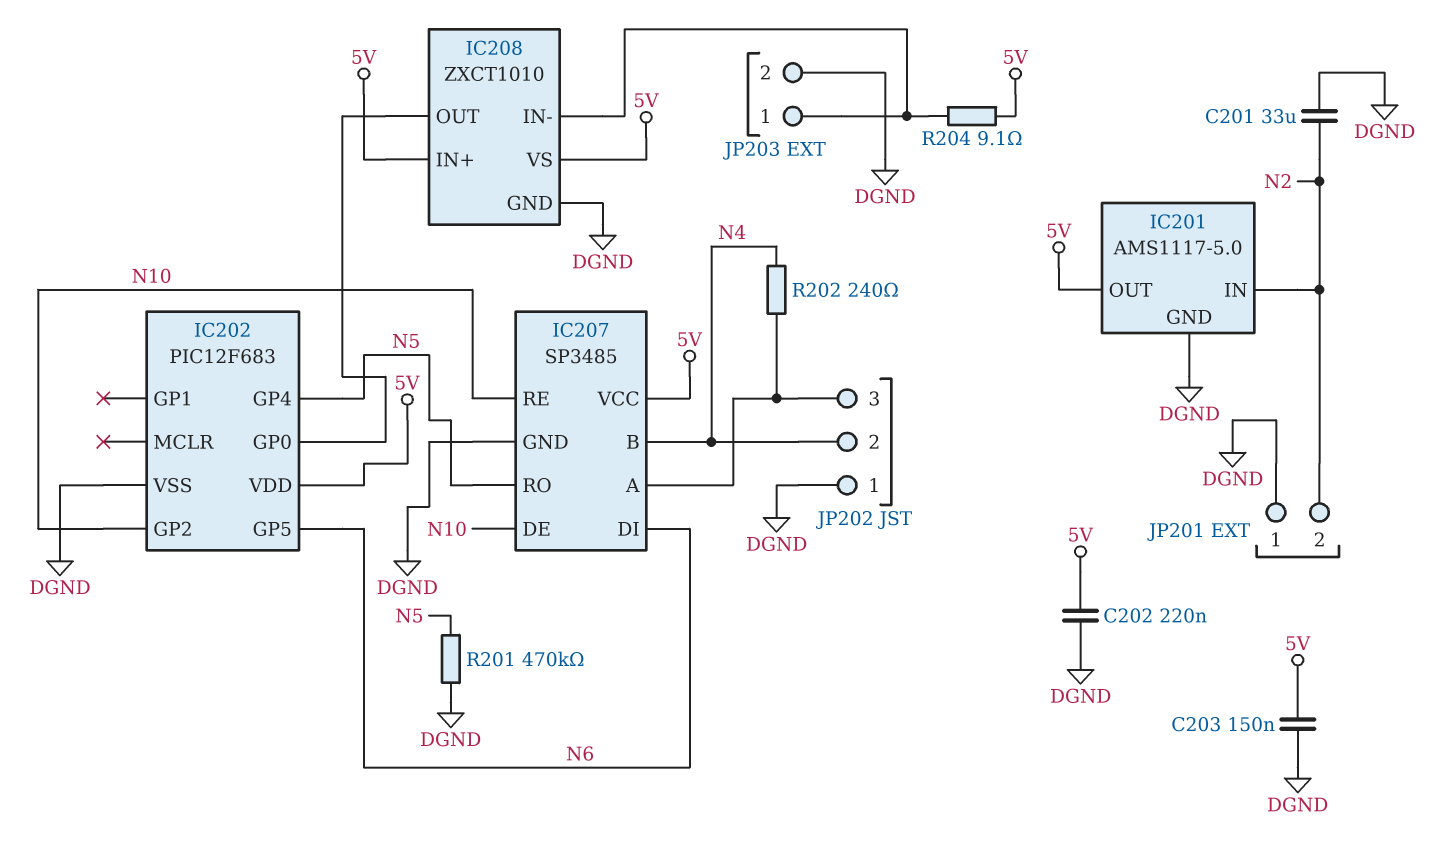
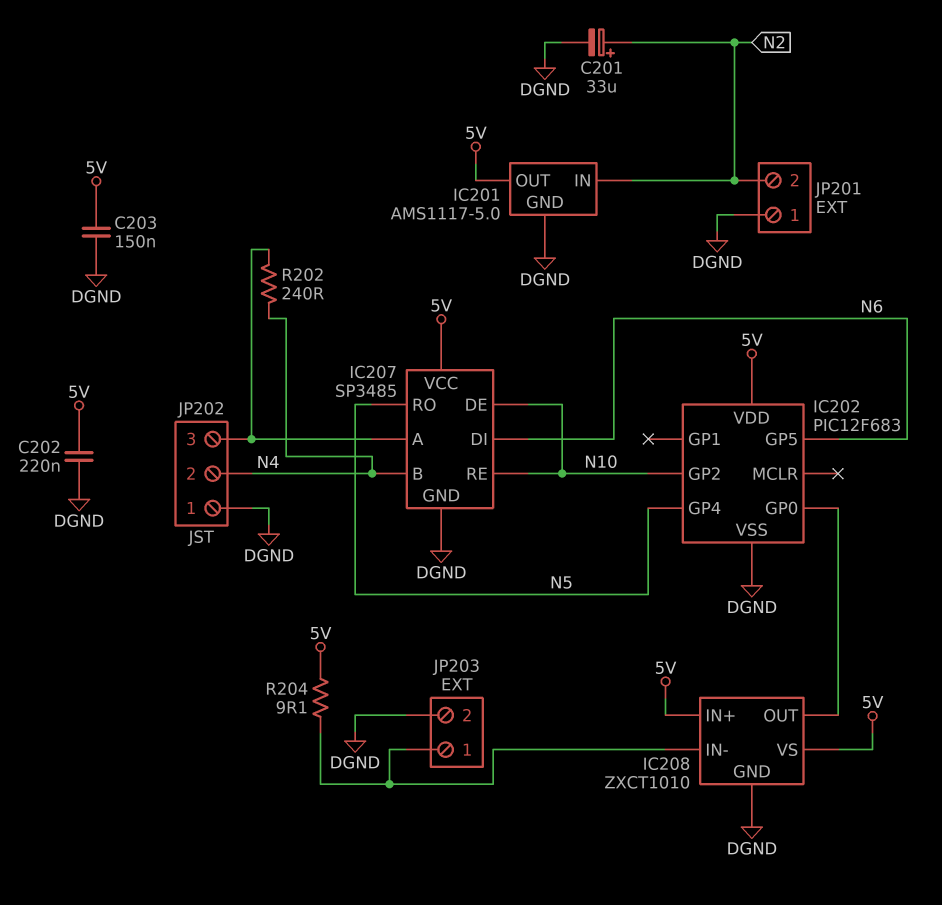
C201: 33uF (DGND, N2) -> 33uF (plus N2, minus DGND)
R201: 470k (DGND, N5) -> none

